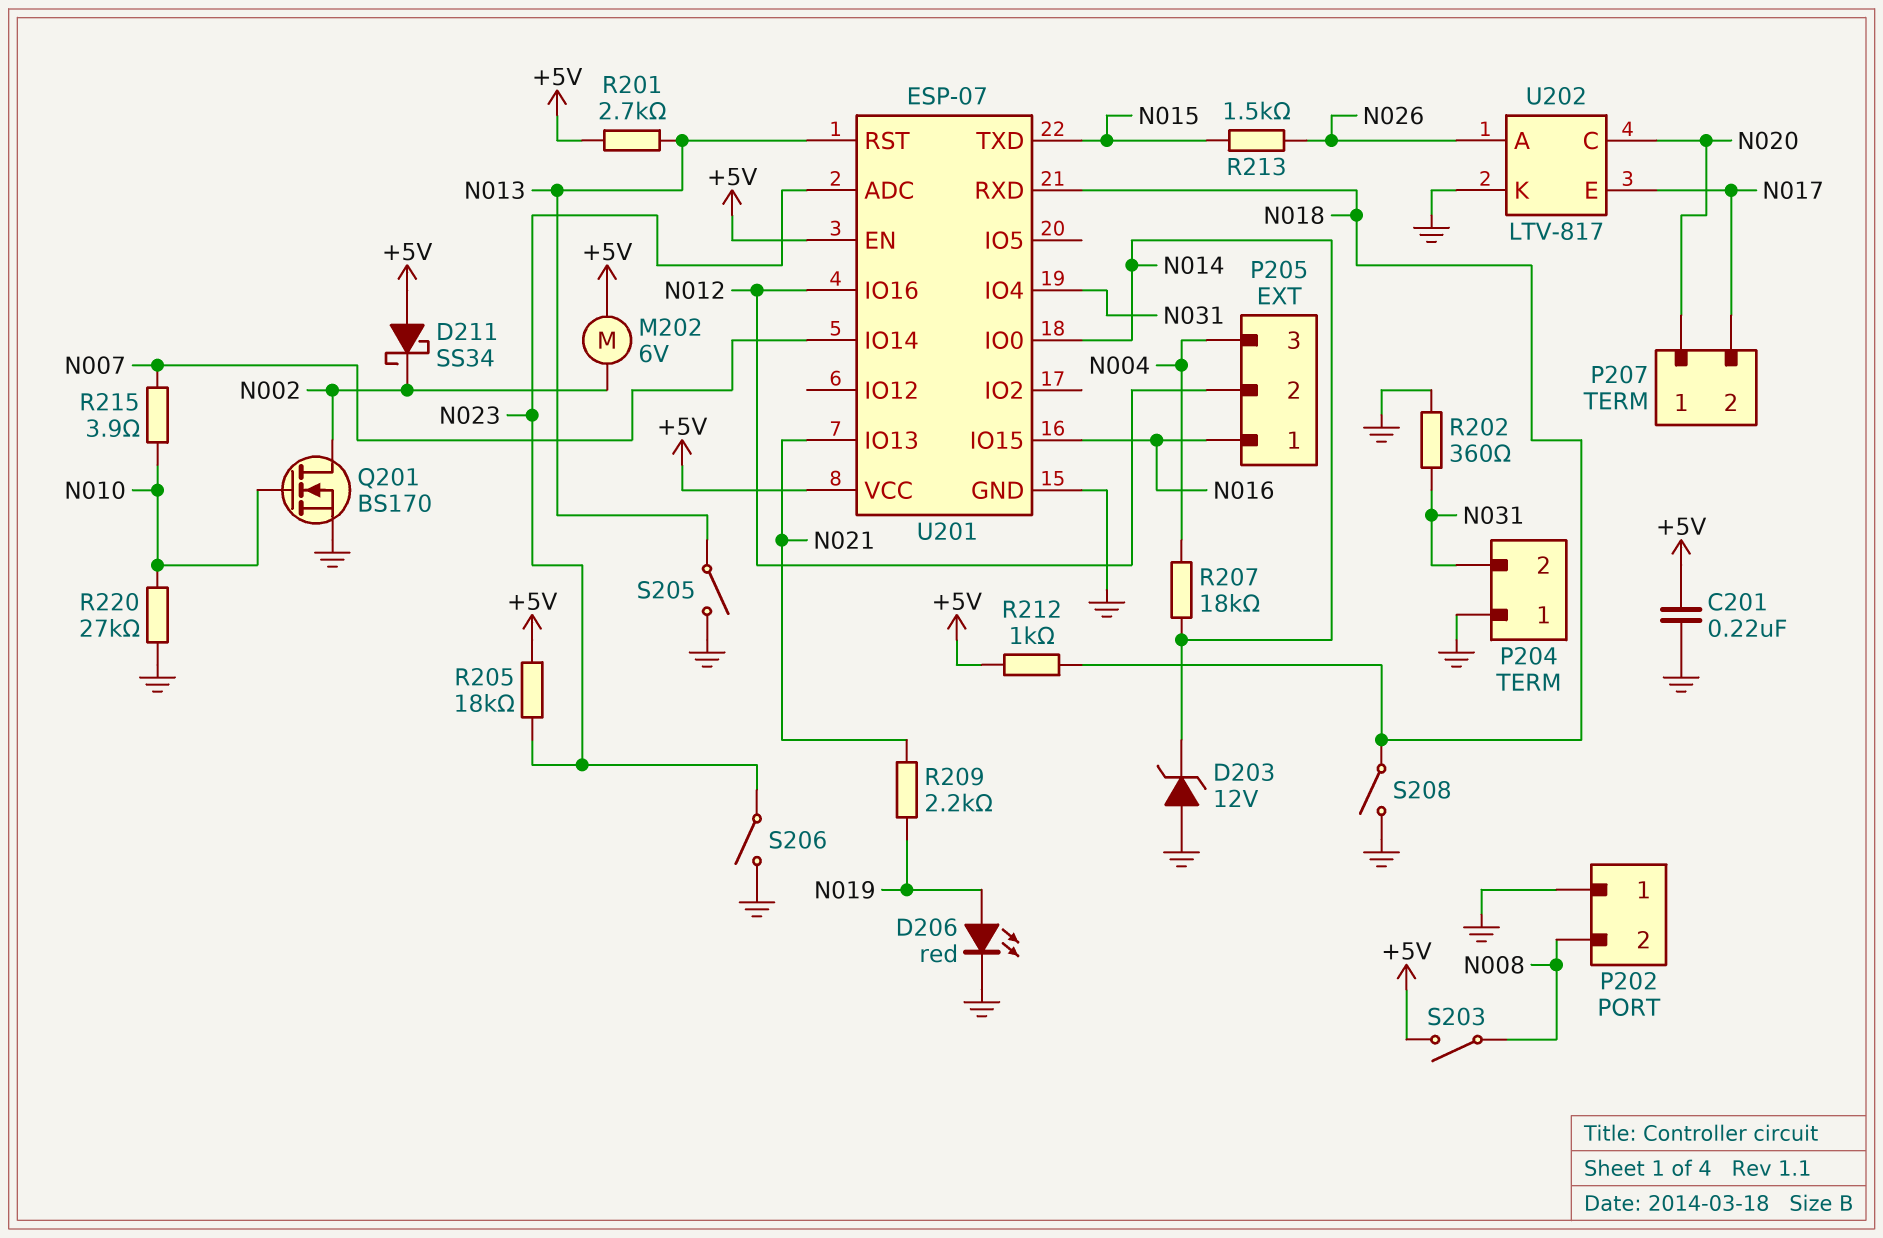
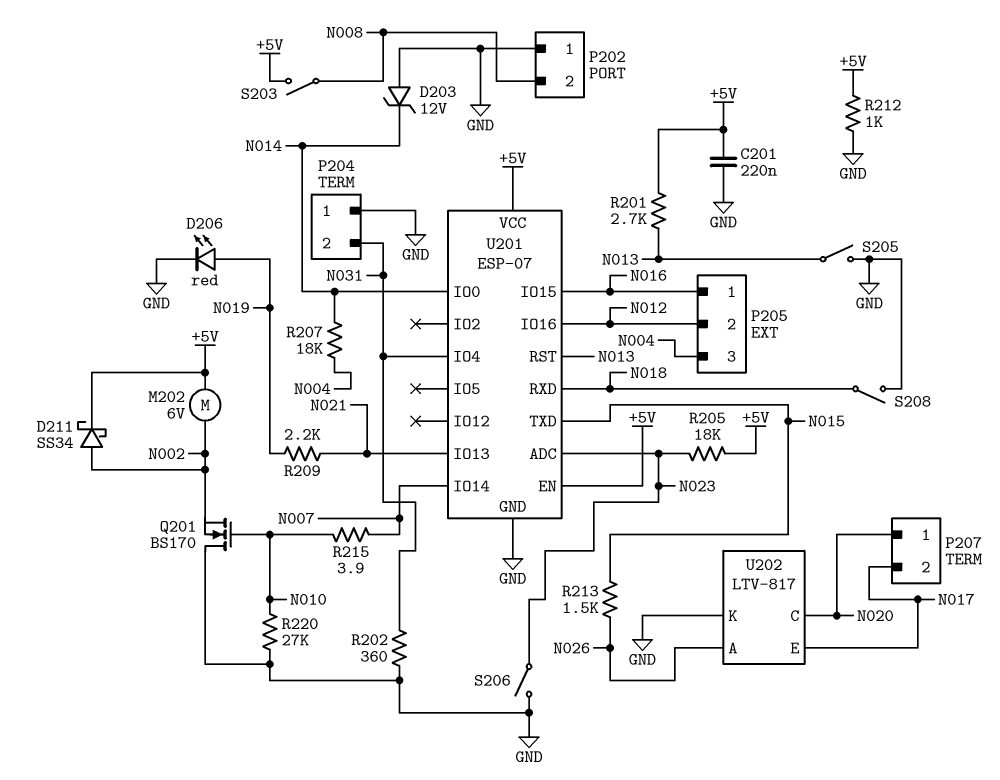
D211: schottky SS34 (A +5V, K N002) -> schottky SS34 (A N002, K +5V)
Q201: NMOS BS170 (G N010, D N002, S GND) -> NMOS BS170 (G N010, D GND, S N002)
R212: 1k (+5V, N018) -> 1k (+5V, GND)

